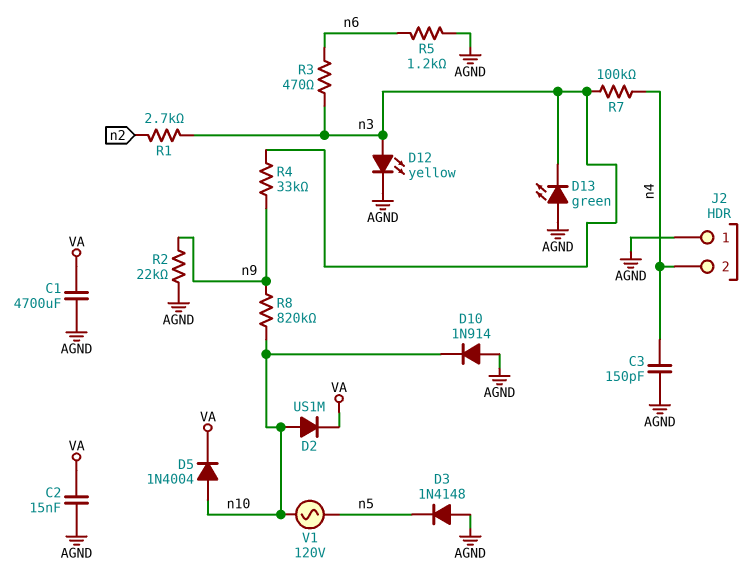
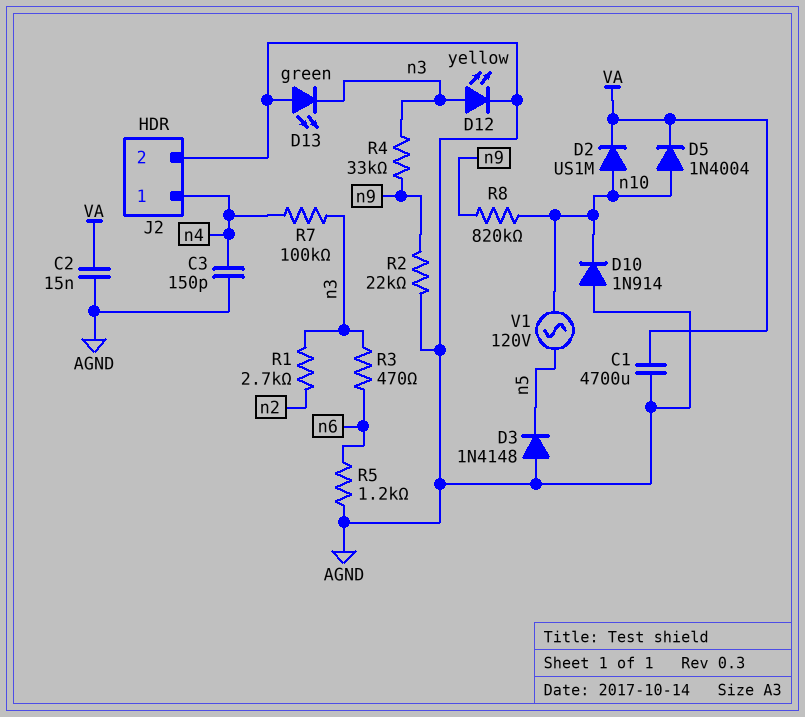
J2 pin 1: AGND -> n4
J2 pin 2: n4 -> AGND

